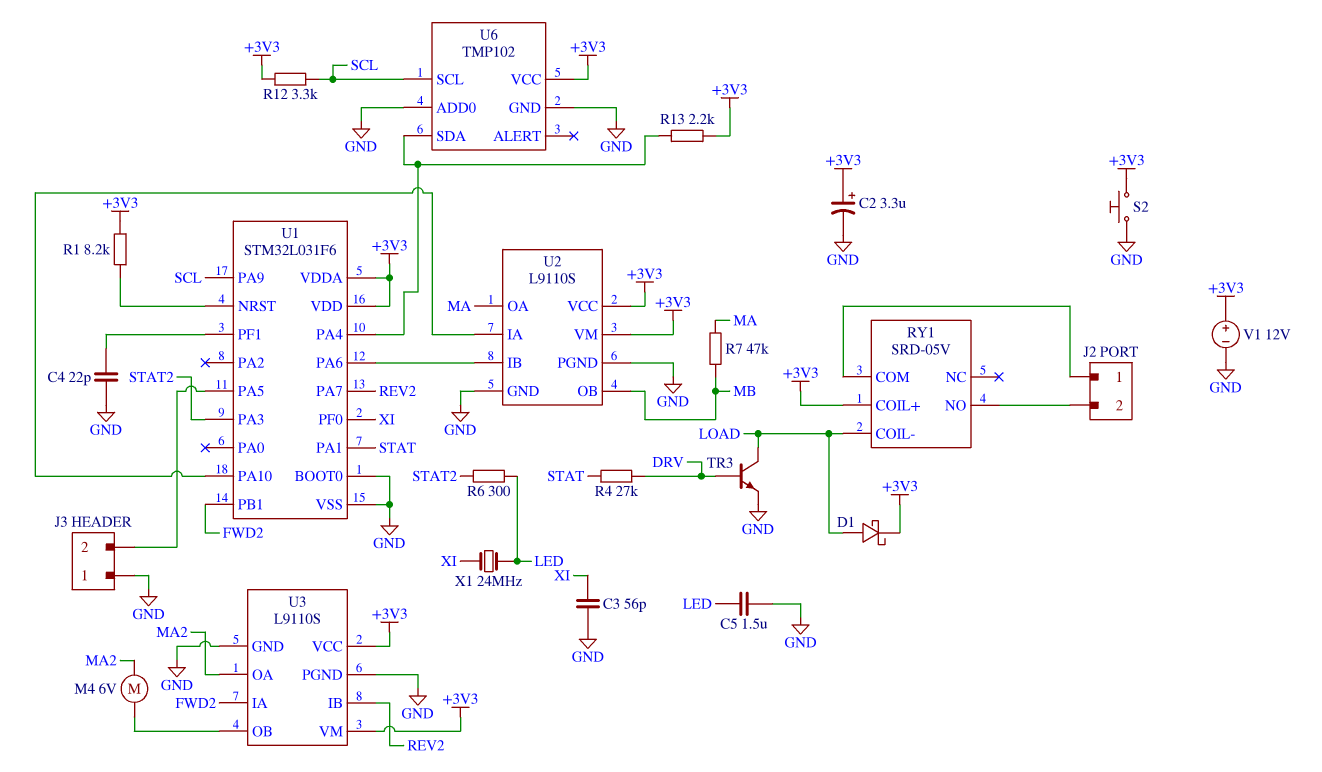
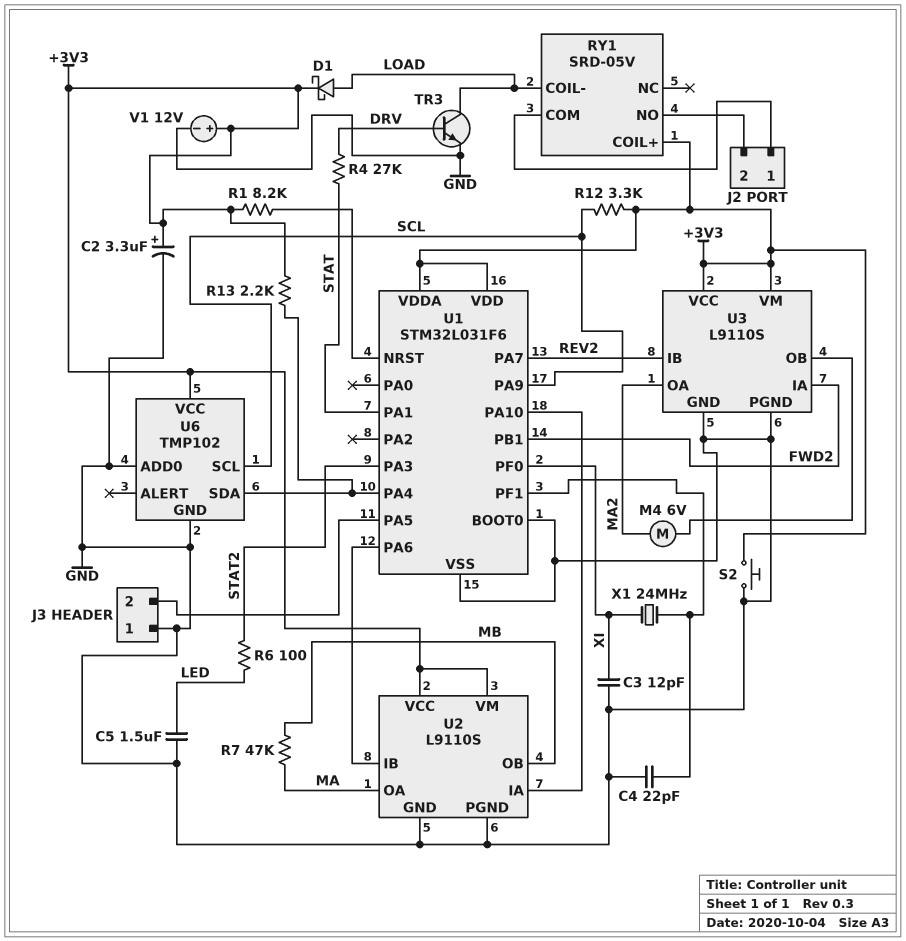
C3: 56pF (GND, XI) -> 12pF (GND, XI)
R6: 300 (LED, STAT2) -> 100 (LED, STAT2)
X1: 24MHz (LED, XI) -> 24MHz (U1/PF1, XI)

